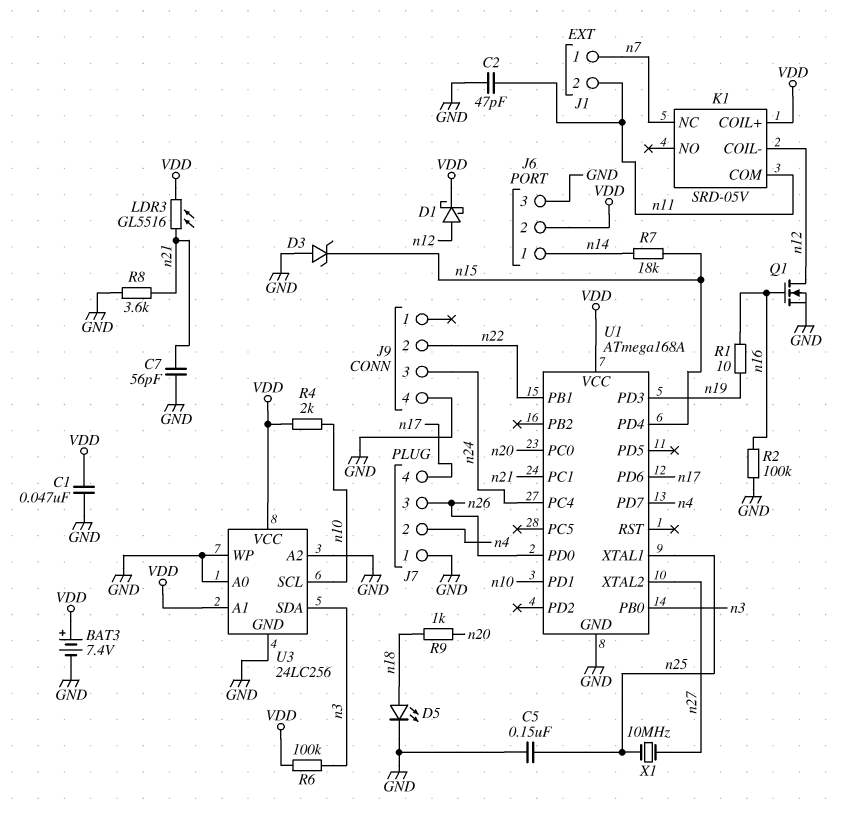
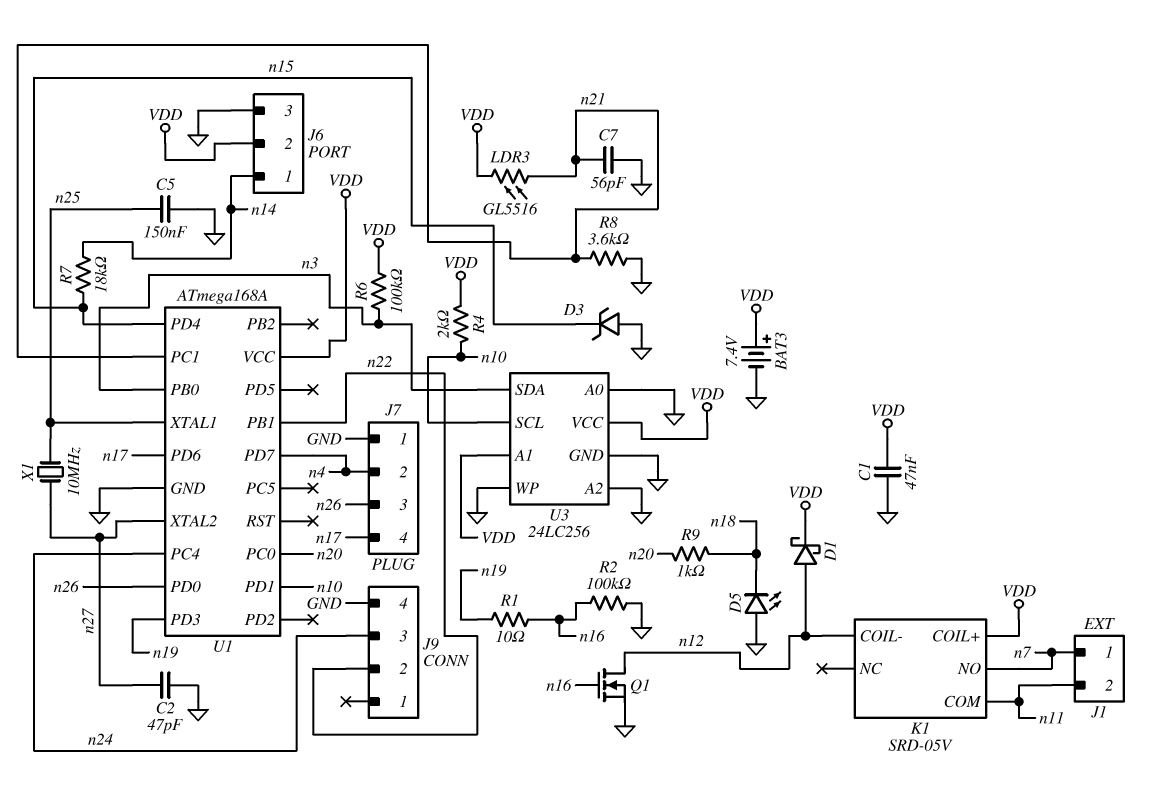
C2: 47pF (GND, n11) -> 47pF (GND, n27)
D5: LED (A n18, K GND) -> LED (A GND, K n18)
K1 pin NC: n7 -> none
K1 pin NO: none -> n7

